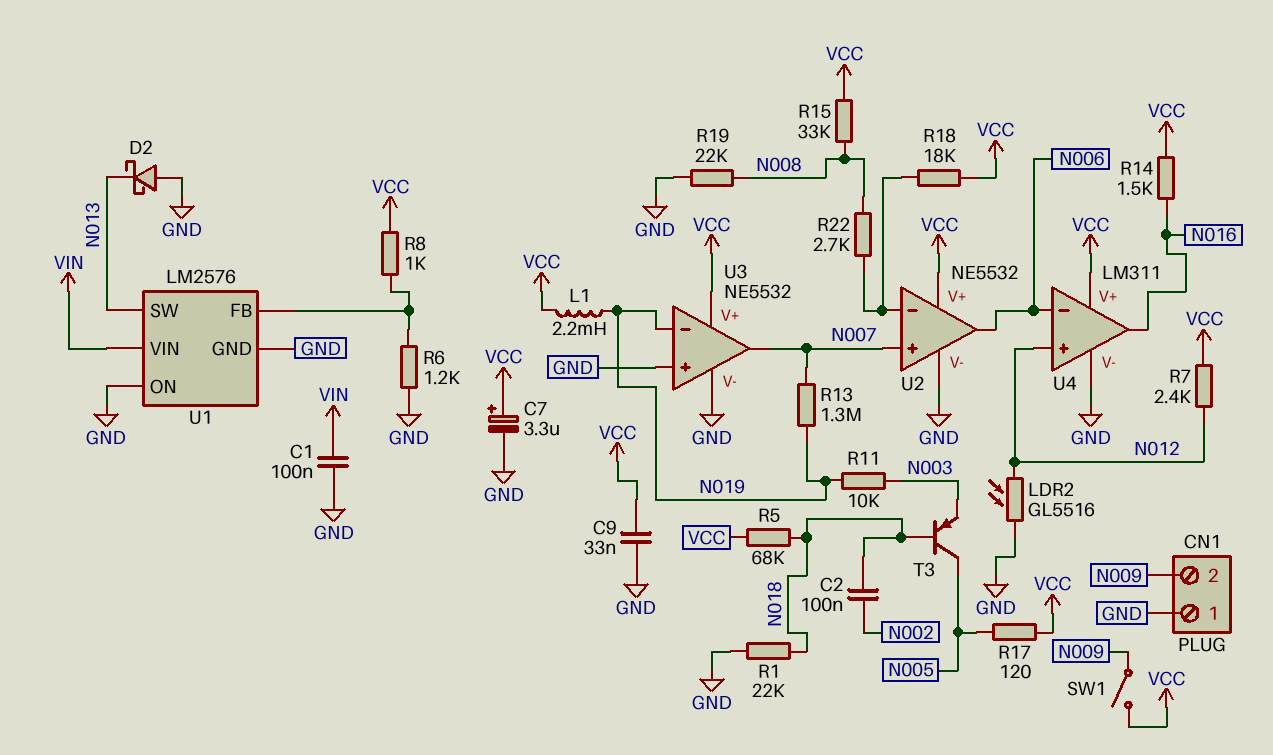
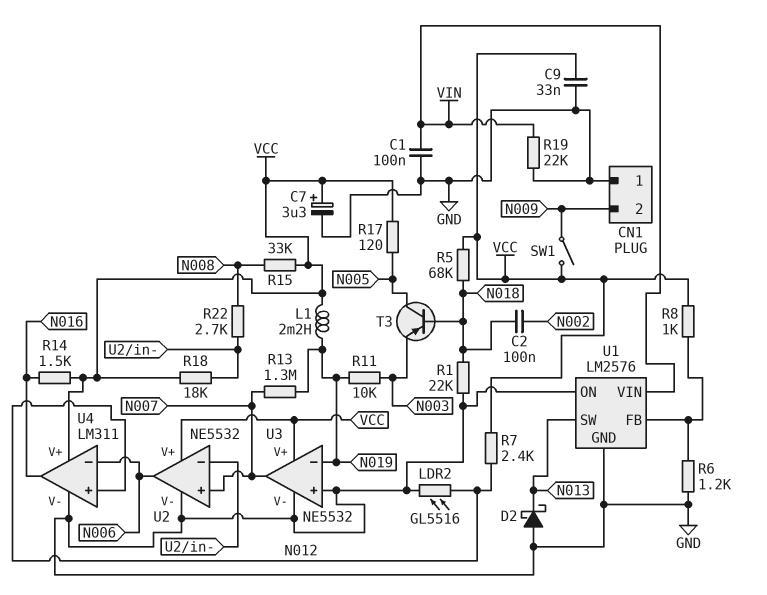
R19: 22k (GND, N008) -> 22k (GND, VIN)

